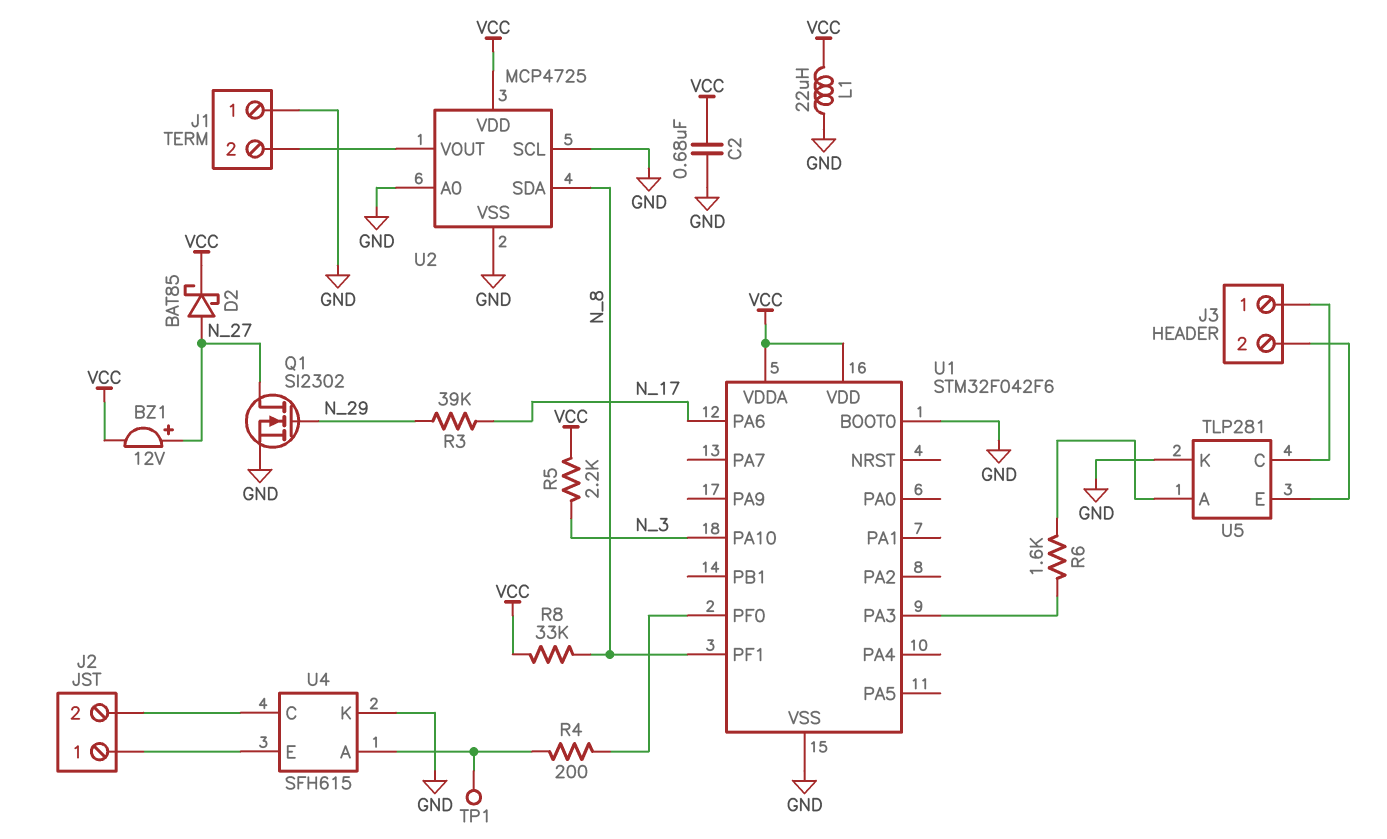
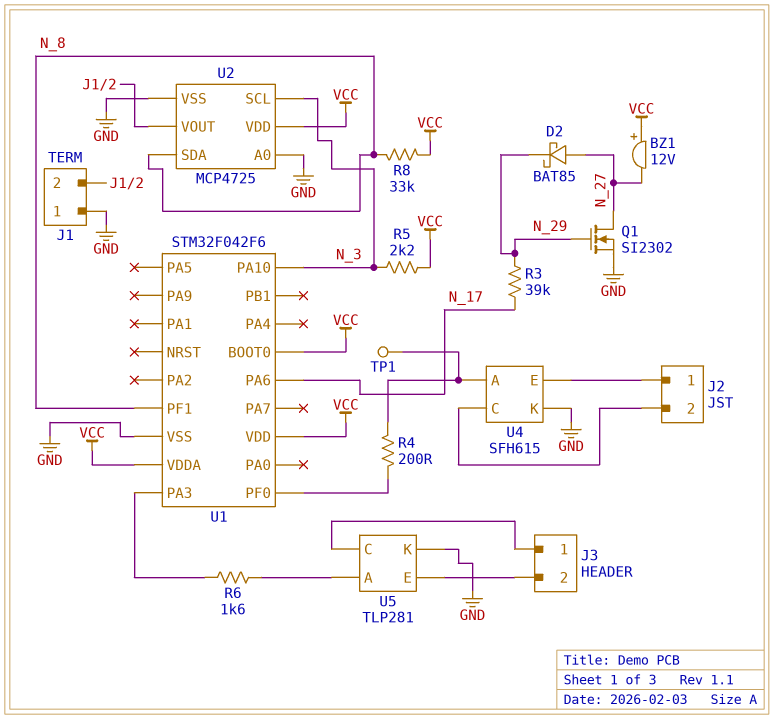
BZ1: buzzer 12V (plus N_27, minus VCC) -> buzzer 12V (plus VCC, minus N_27)
C2: 680nF (GND, VCC) -> none
D2: schottky BAT85 (A N_27, K VCC) -> schottky BAT85 (A N_27, K N_29)
L1: 22uH (GND, VCC) -> none
U1 pin BOOT0: GND -> VCC
U2 pin SCL: GND -> N_3

